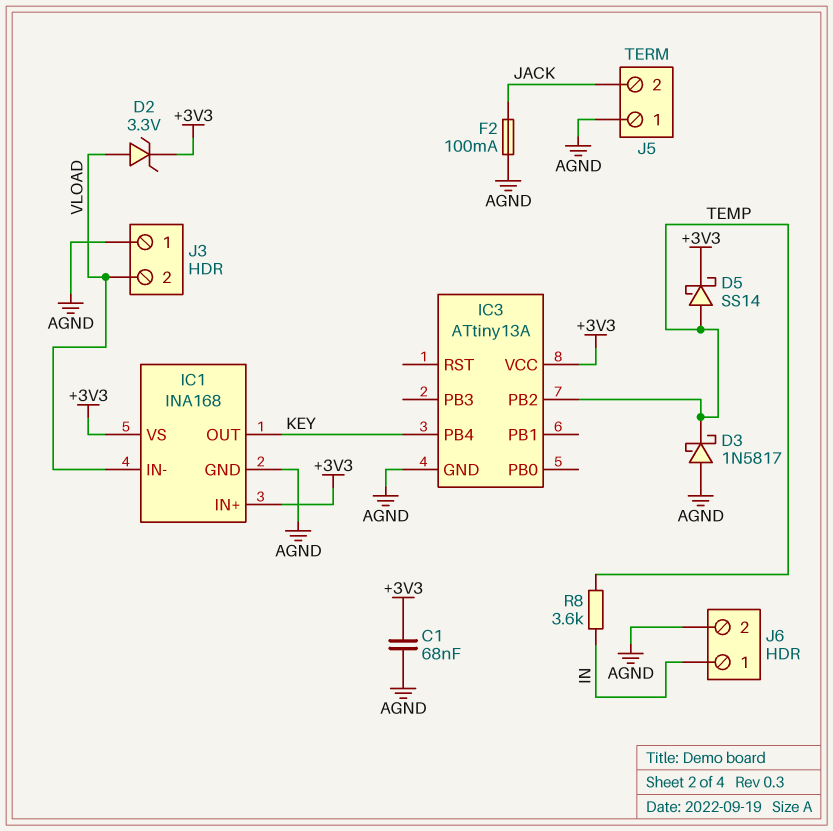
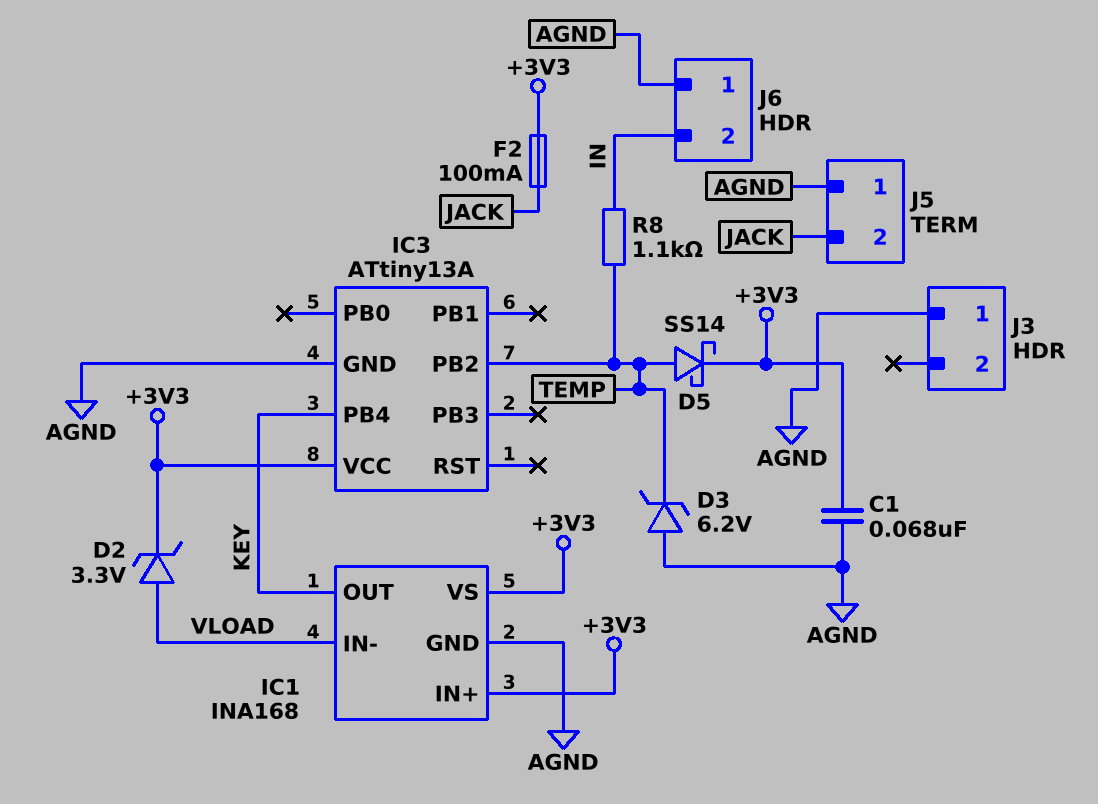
D3: schottky 1N5817 (A AGND, K TEMP) -> zener 6.2V (A AGND, K TEMP)
F2: 100mA (AGND, JACK) -> 100mA (+3V3, JACK)
J3 pin 2: VLOAD -> none
J6 pin 1: IN -> AGND
J6 pin 2: AGND -> IN
R8: 3.6k (IN, TEMP) -> 1.1k (IN, TEMP)

